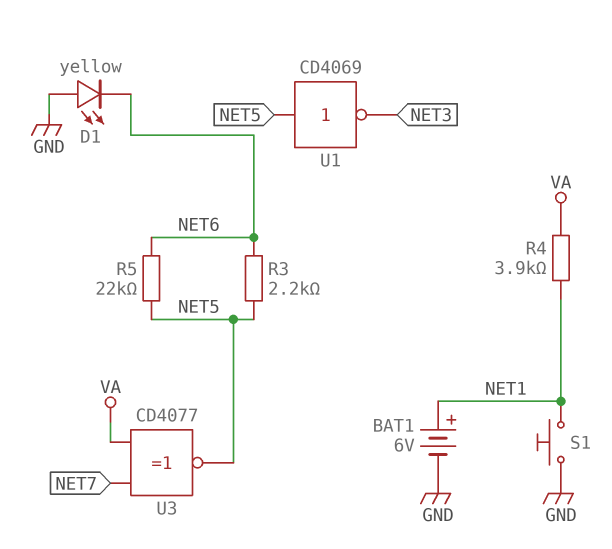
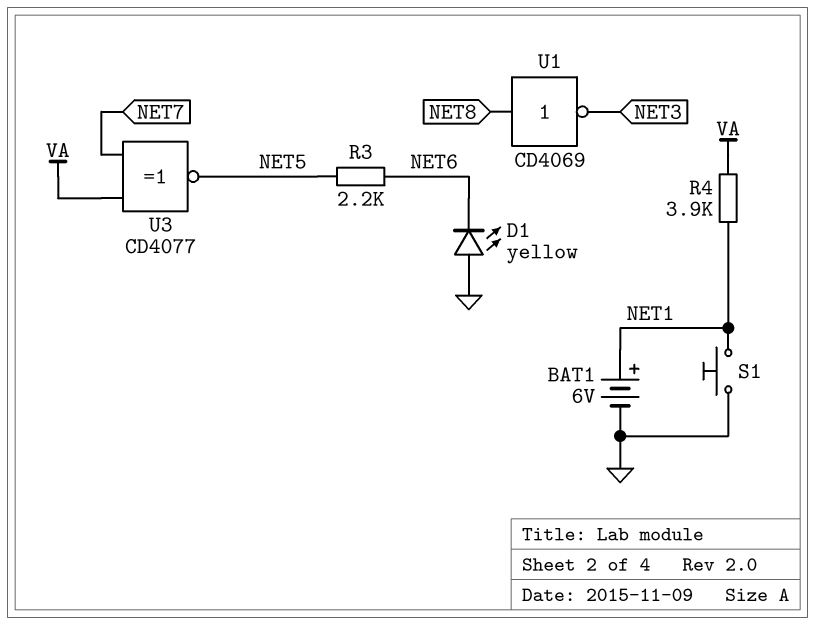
R5: 22k (NET5, NET6) -> none
U1: NOT CD4069 (in NET5, out NET3) -> NOT CD4069 (in NET8, out NET3)

